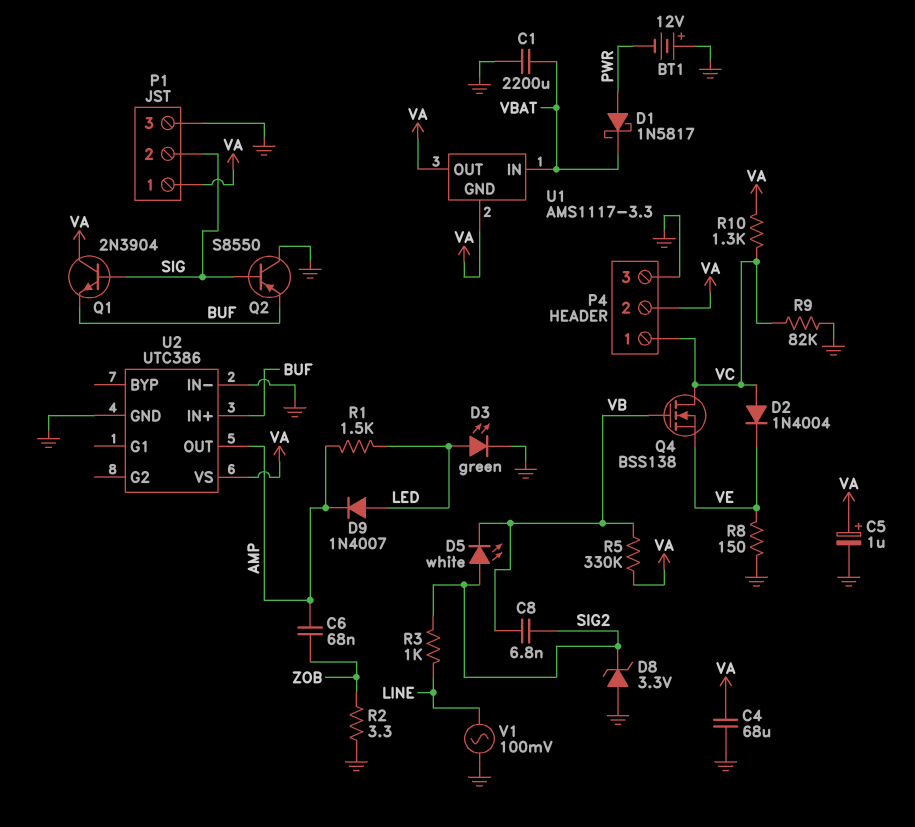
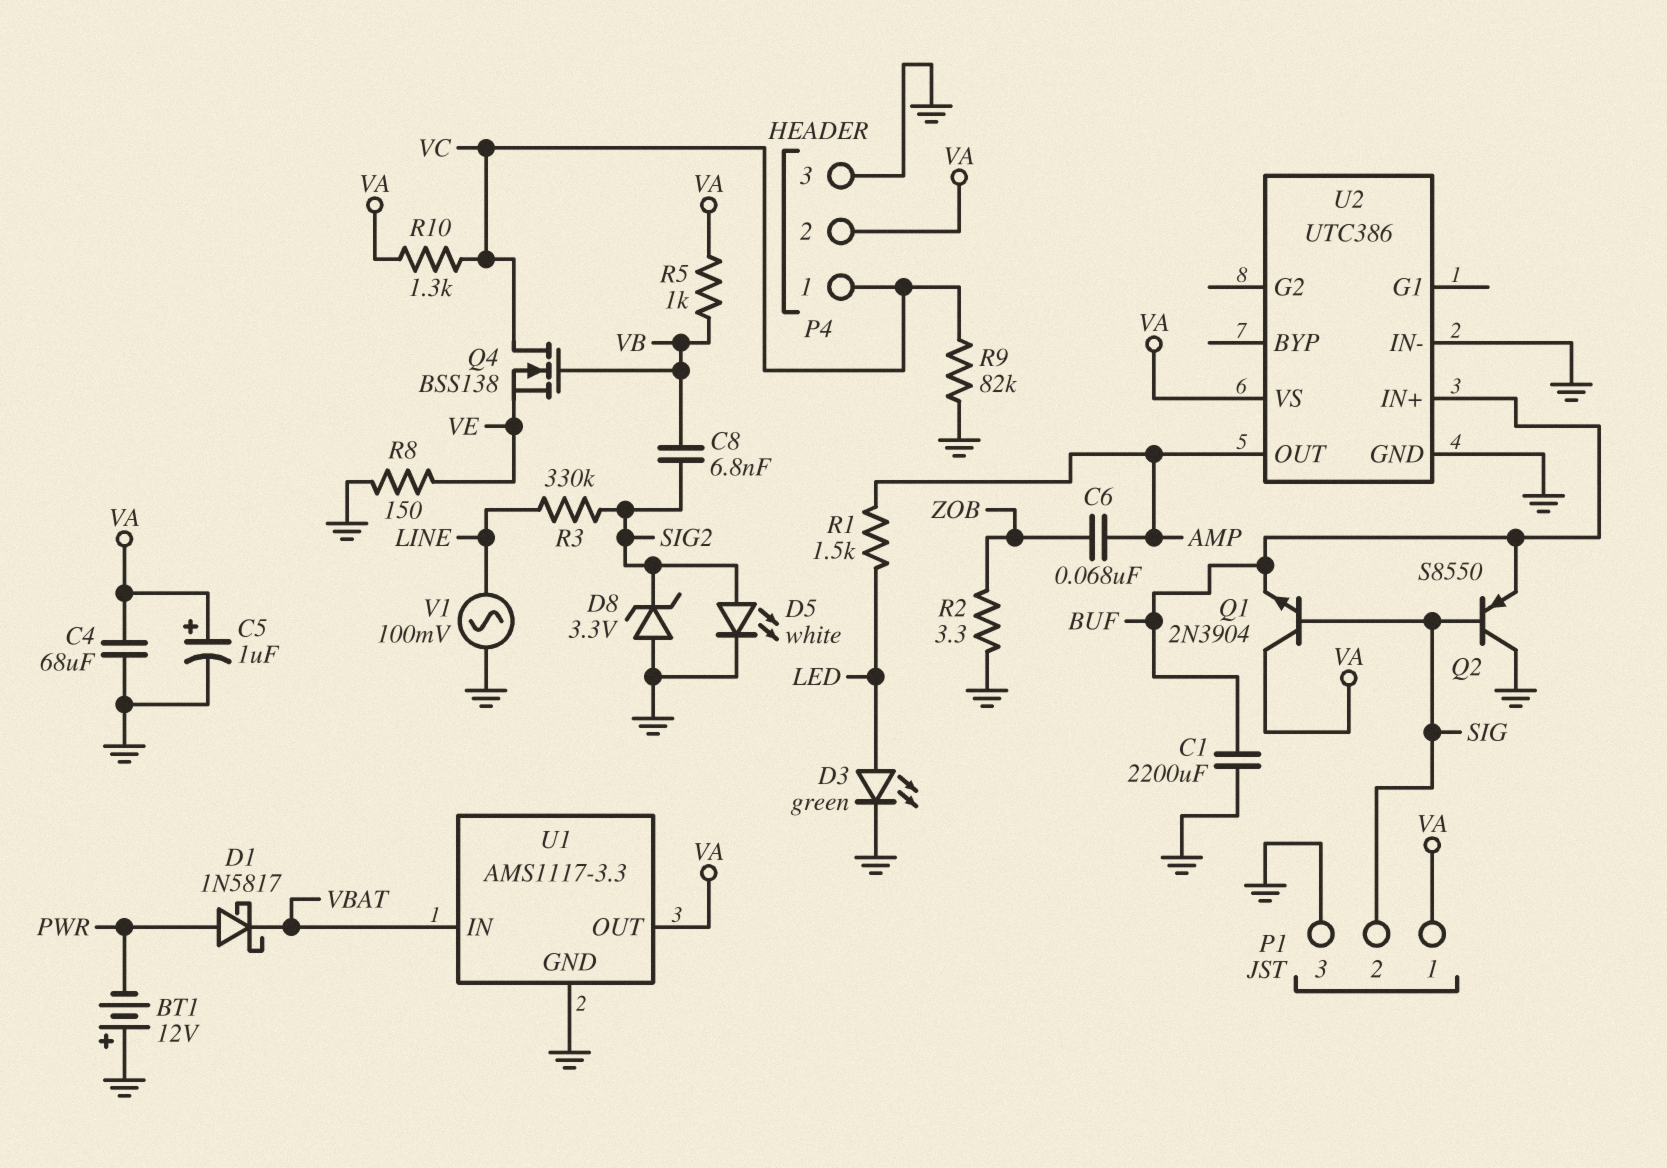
C1: 2200uF (GND, VBAT) -> 2200uF (BUF, GND)
D2: diode 1N4004 (A VC, K VE) -> none
D5: LED white (A SIG2, K VB) -> LED white (A SIG2, K GND)
D9: diode 1N4007 (A LED, K AMP) -> none
R3: 1k (LINE, SIG2) -> 330k (LINE, SIG2)
R5: 330k (VA, VB) -> 1k (VA, VB)
U1 pin GND: VA -> GND

